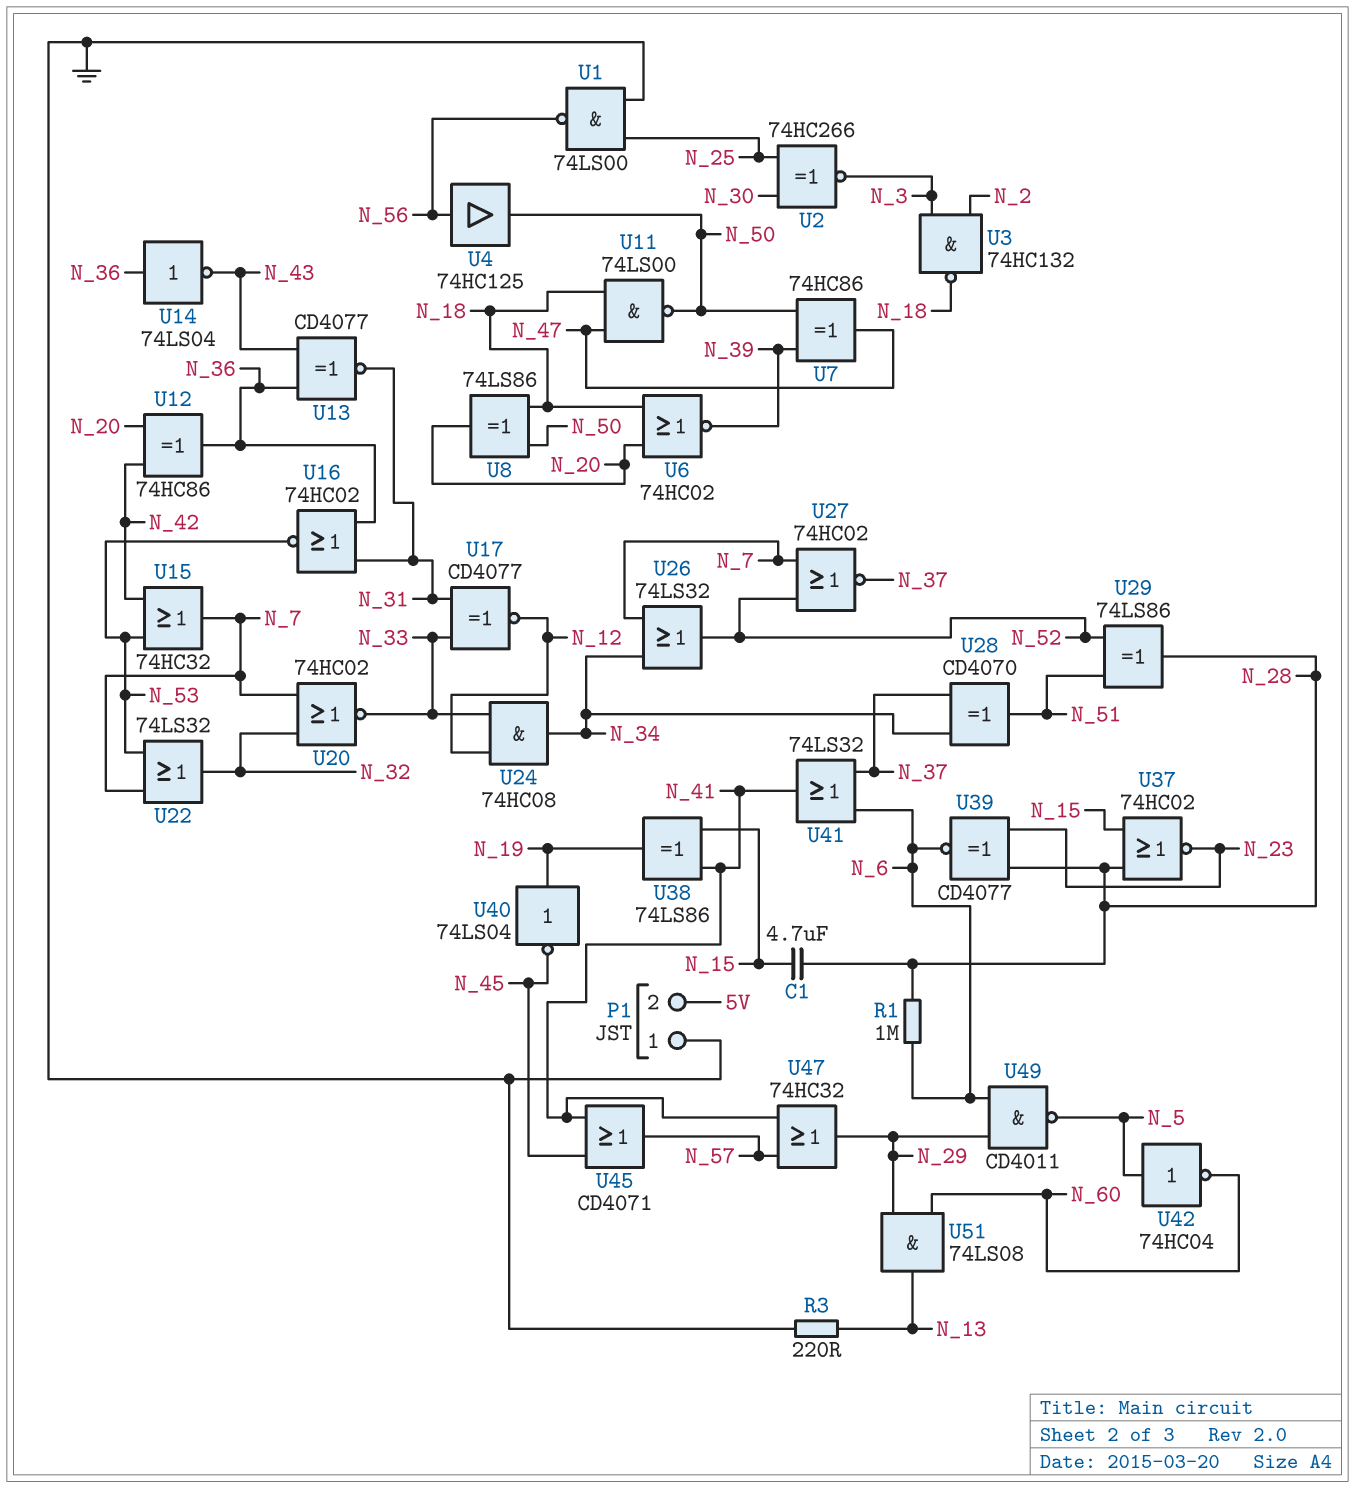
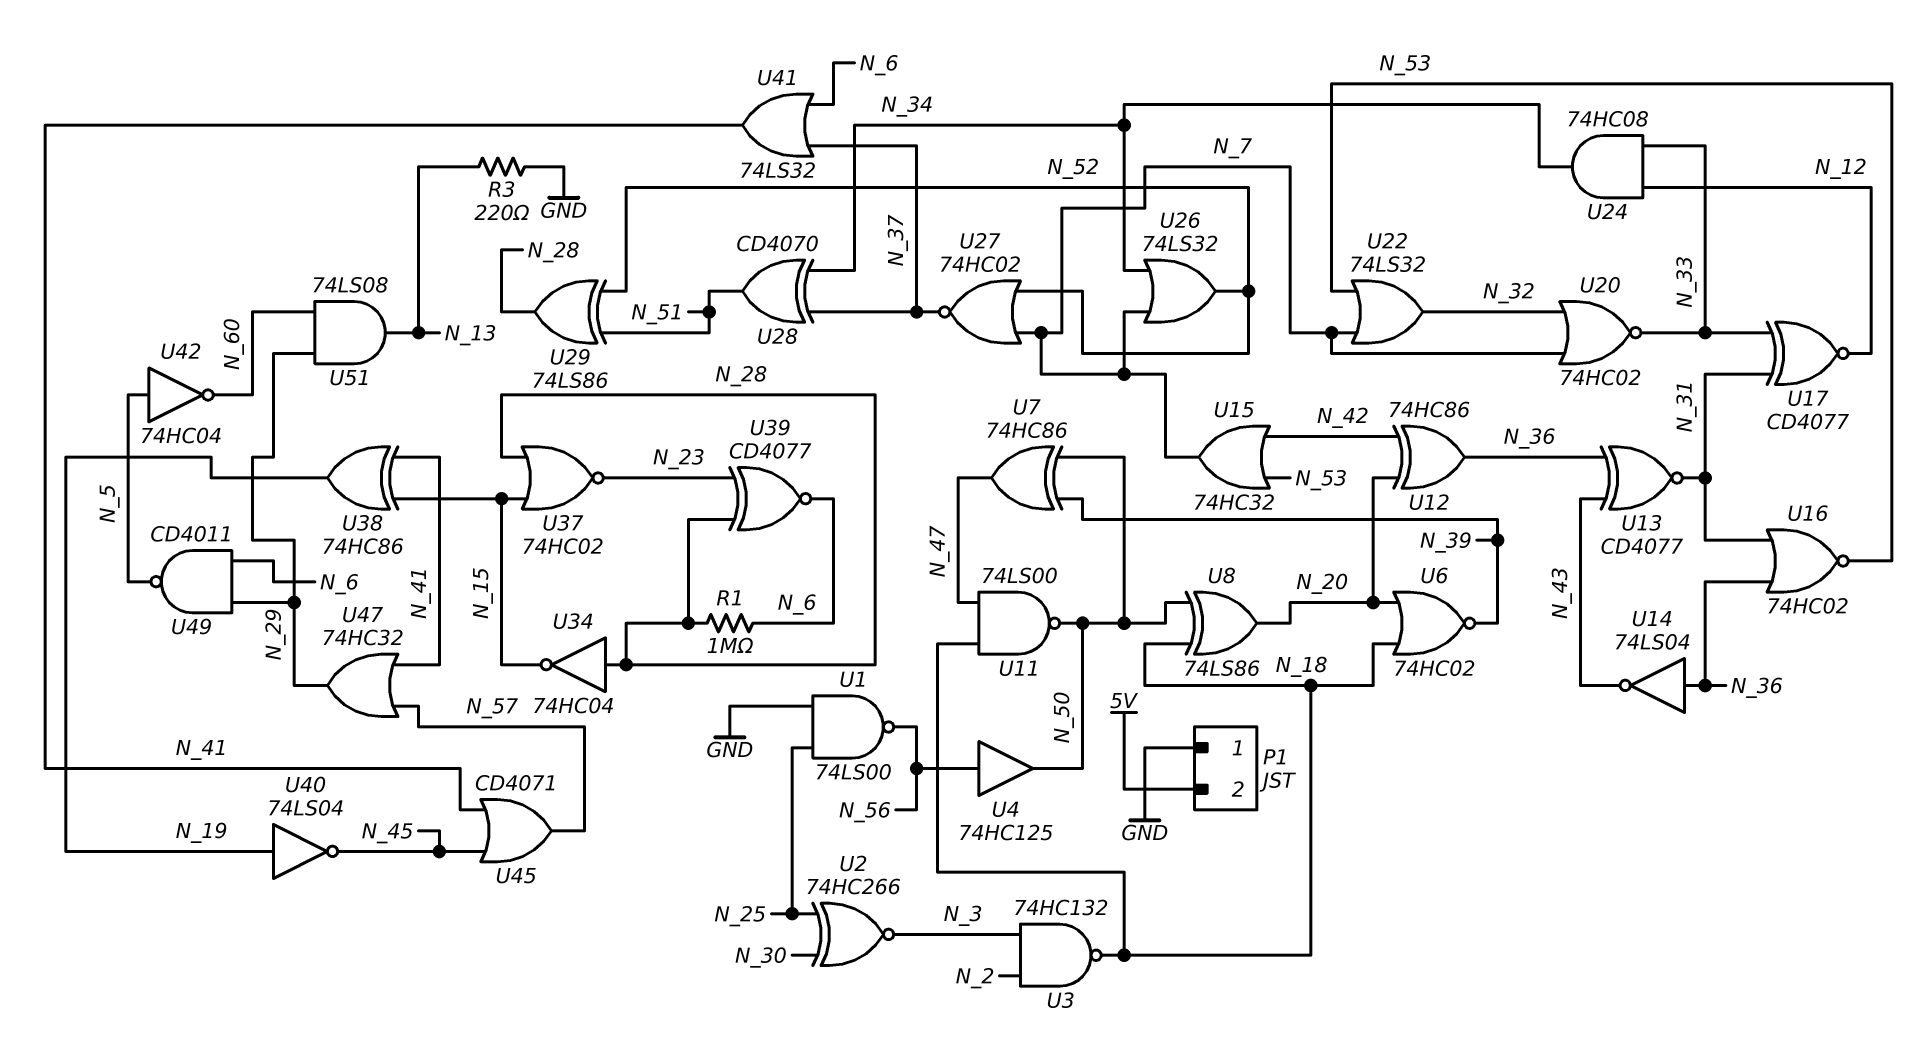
C1: 4.7uF (N_15, N_28) -> none
U34: none -> NOT 74HC04 (in N_28, out N_15)
U38: XOR 74LS86 (in N_15, in N_41, out N_19) -> XOR 74HC86 (in N_15, in N_41, out N_19)

